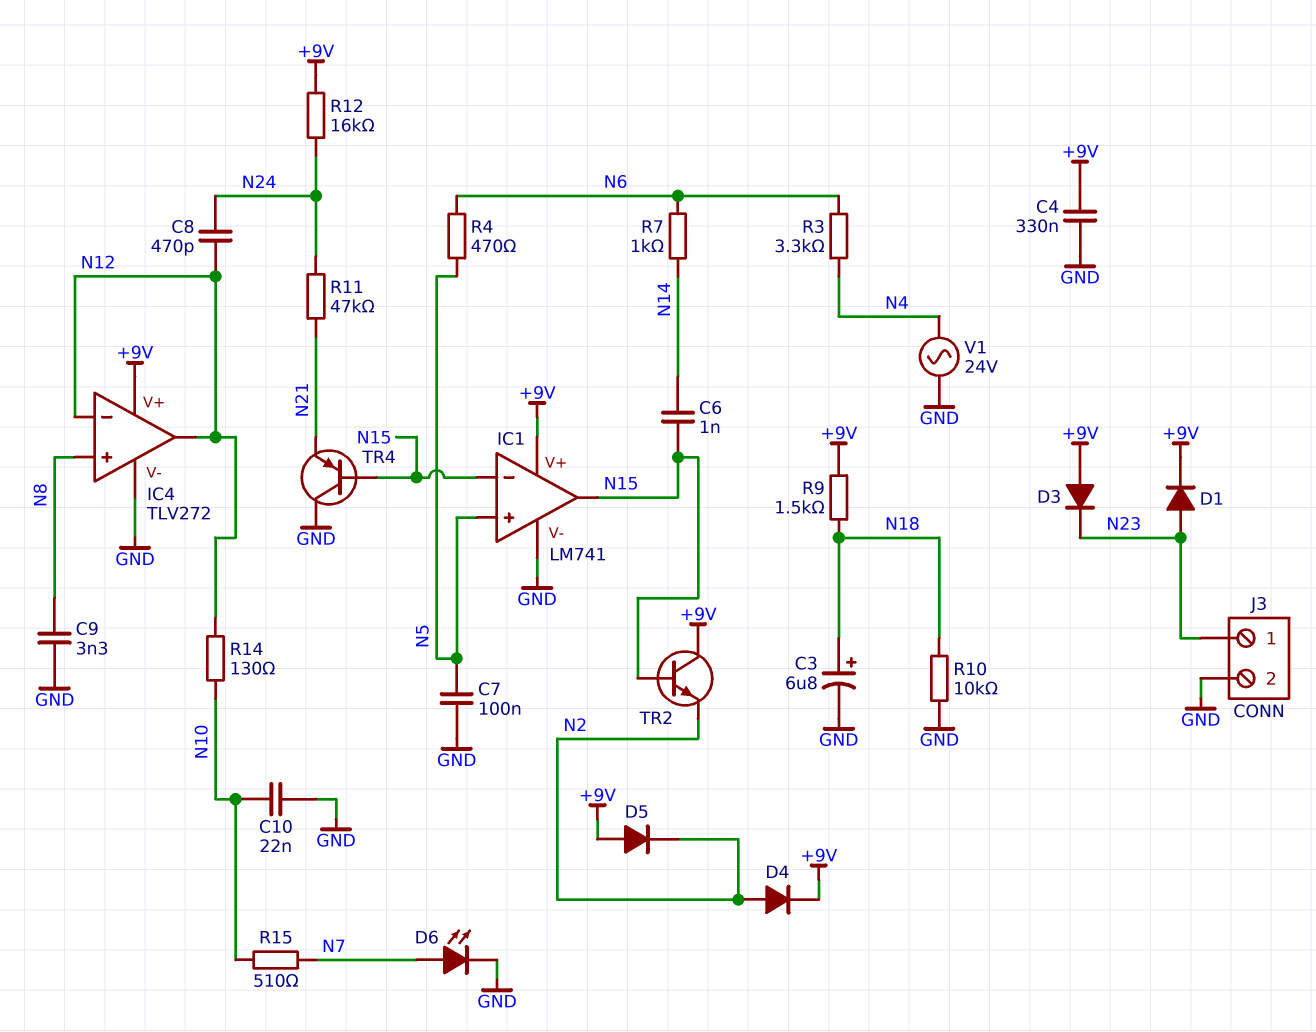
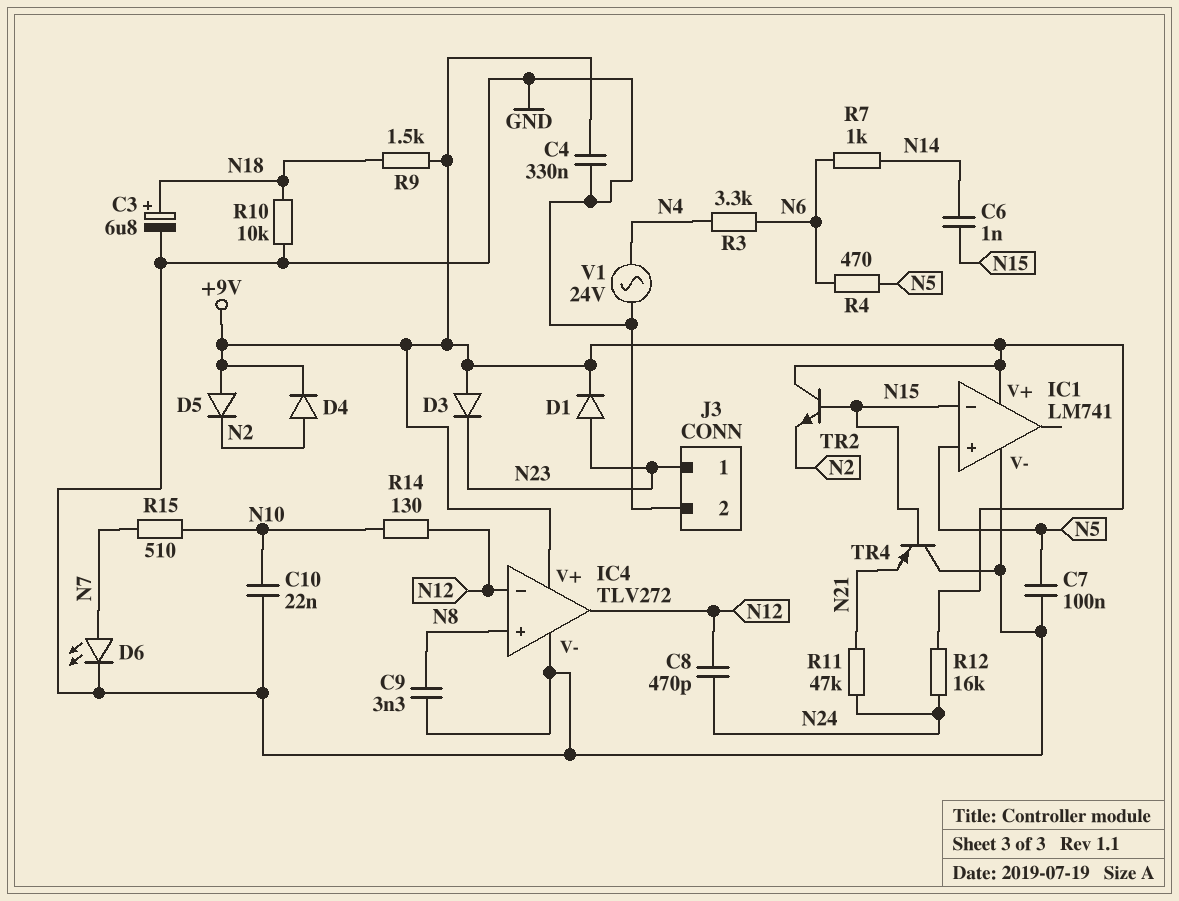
IC1 pin out: N15 -> none

